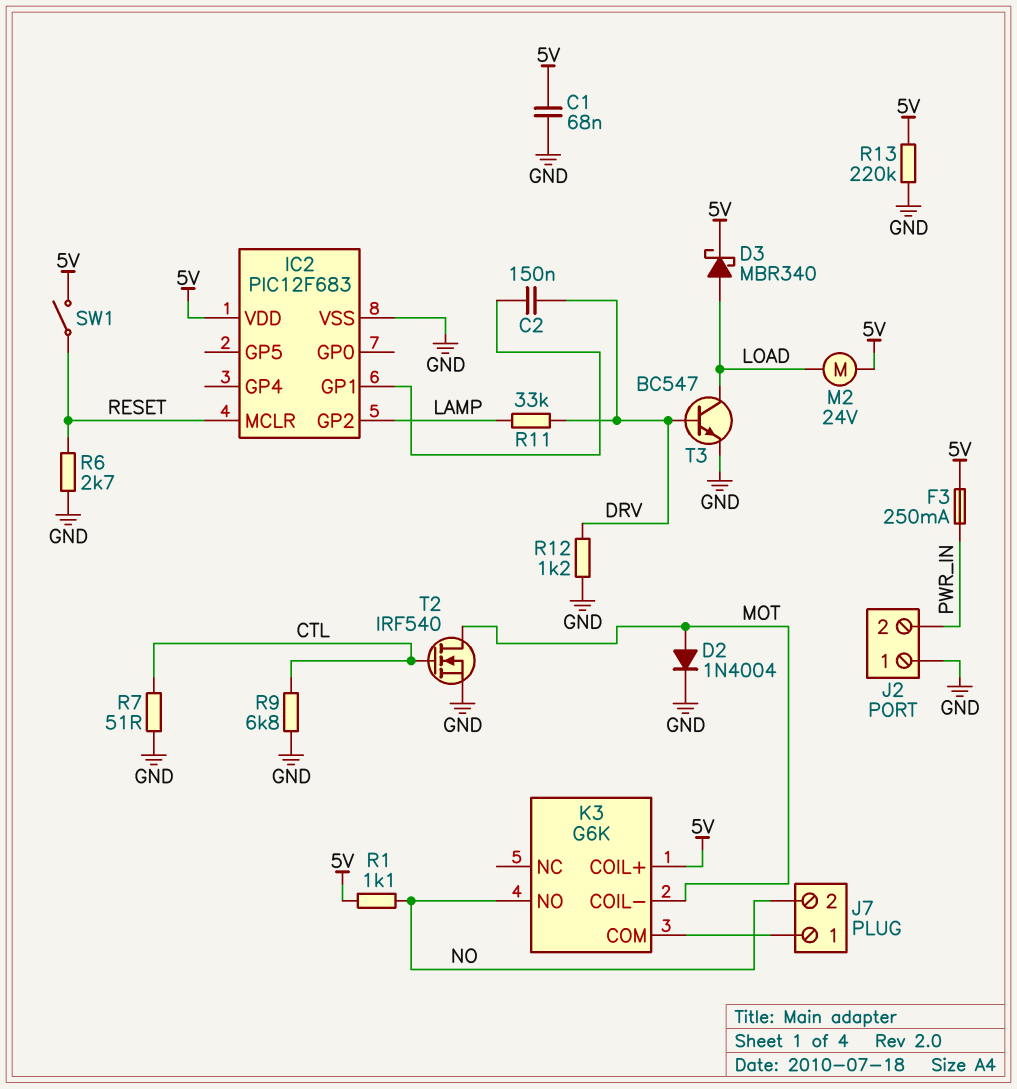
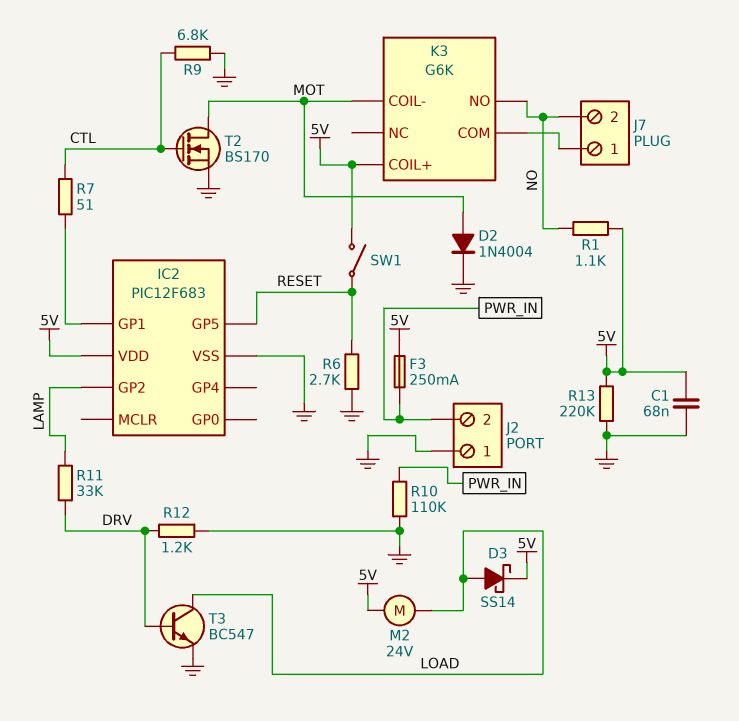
C2: 150nF (DRV, IC2/GP1) -> none
D3: schottky MBR340 (A LOAD, K 5V) -> schottky SS14 (A LOAD, K 5V)
IC2 pin GP5: none -> RESET
IC2 pin MCLR: RESET -> none
R7: 51 (CTL, GND) -> 51 (CTL, IC2/GP1)
R10: none -> 110k (GND, PWR_IN)
T2: NMOS IRF540 (G CTL, D MOT, S GND) -> NMOS BS170 (G CTL, D MOT, S GND)

